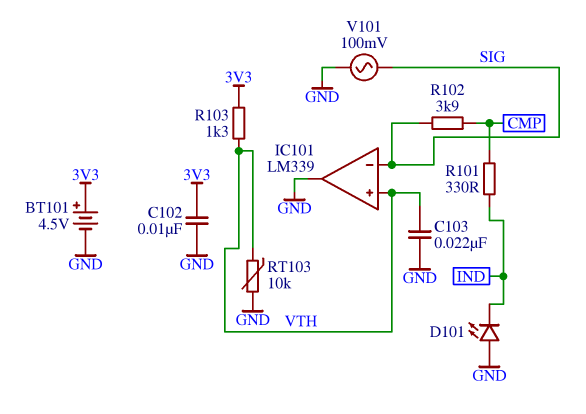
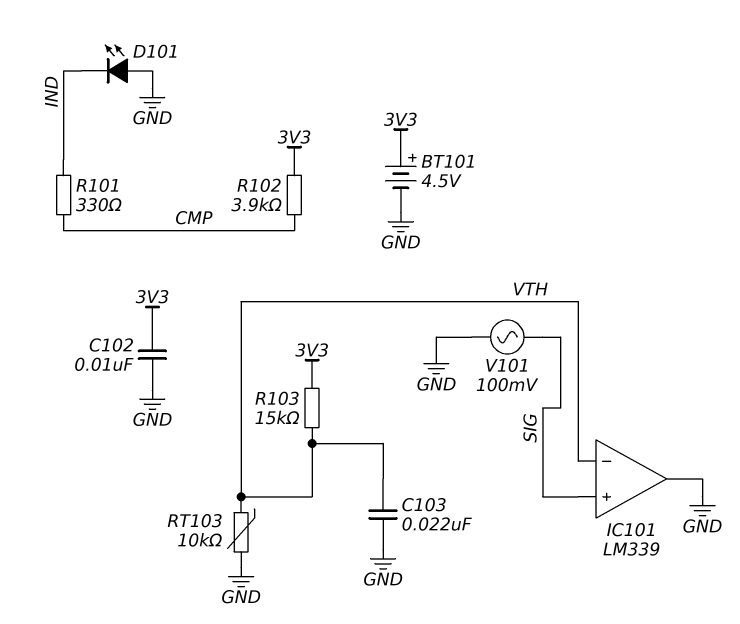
IC101 pin in+: VTH -> SIG
IC101 pin in-: SIG -> VTH
R102: 3.9k (CMP, SIG) -> 3.9k (3V3, CMP)
R103: 1.3k (3V3, VTH) -> 15k (3V3, VTH)

